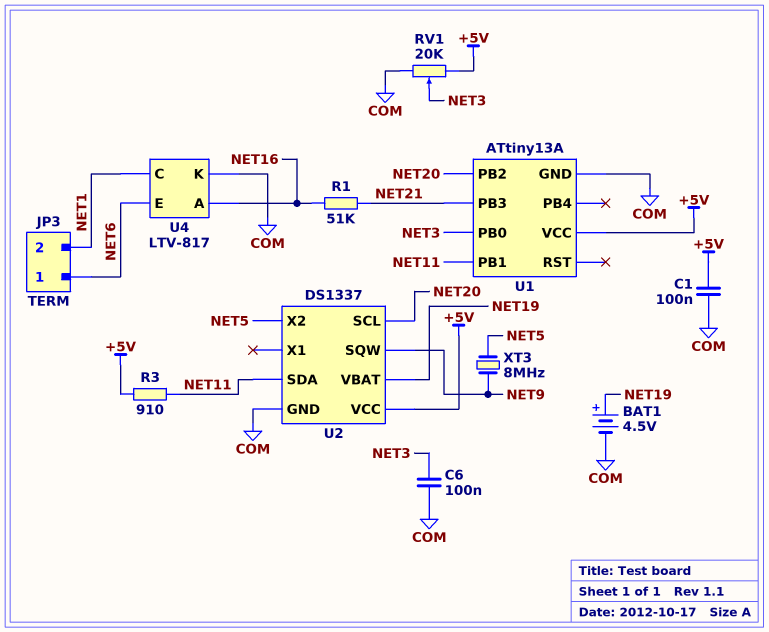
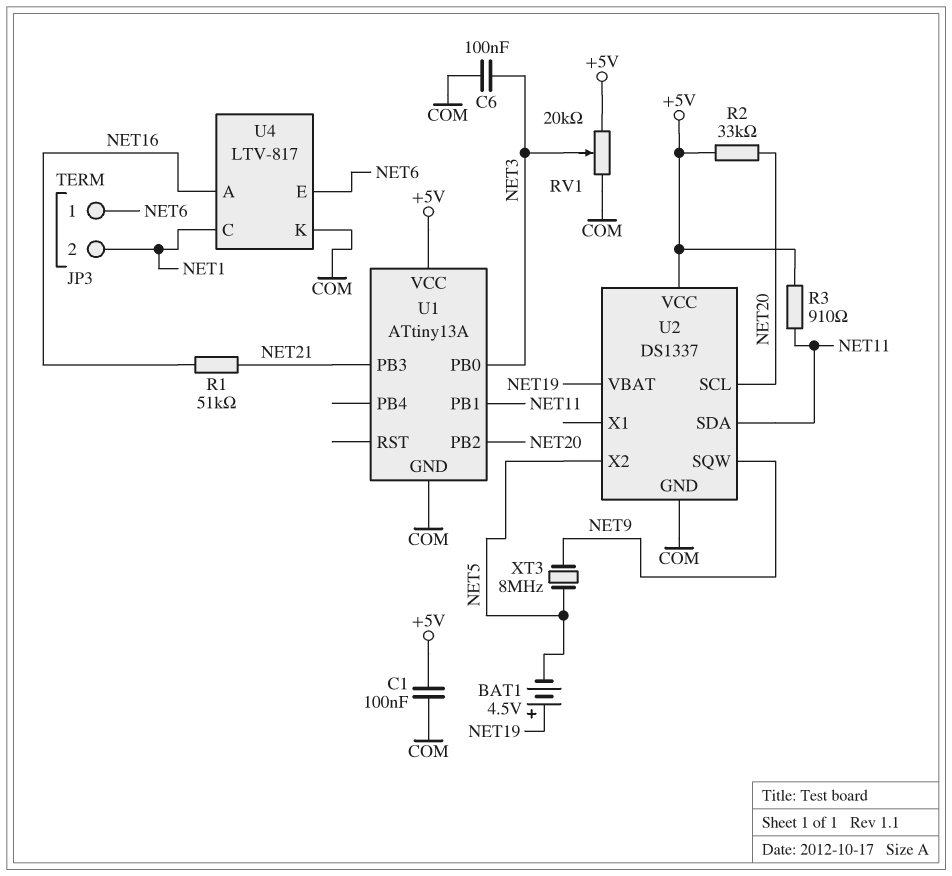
BAT1: 4.5V (plus NET19, minus COM) -> 4.5V (plus NET19, minus NET5)
R2: none -> 33k (+5V, NET20)

